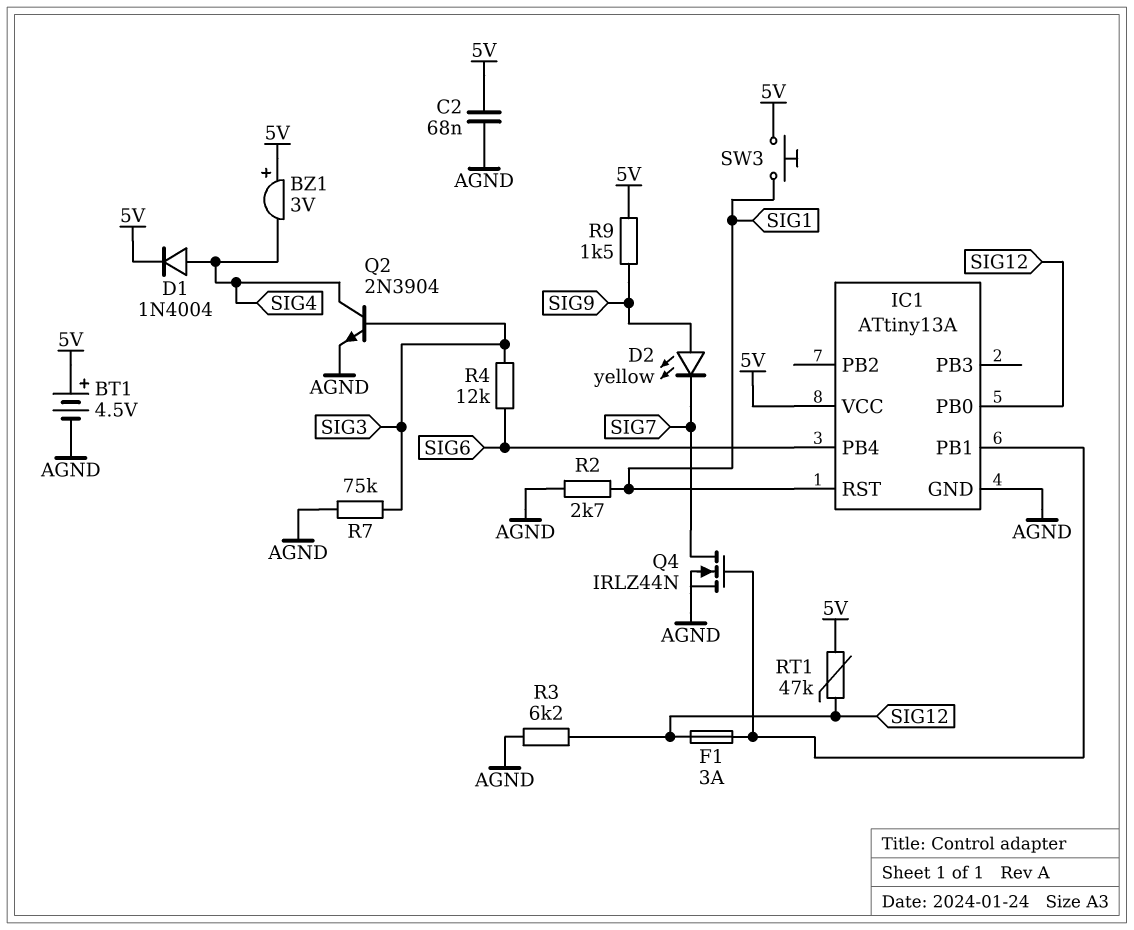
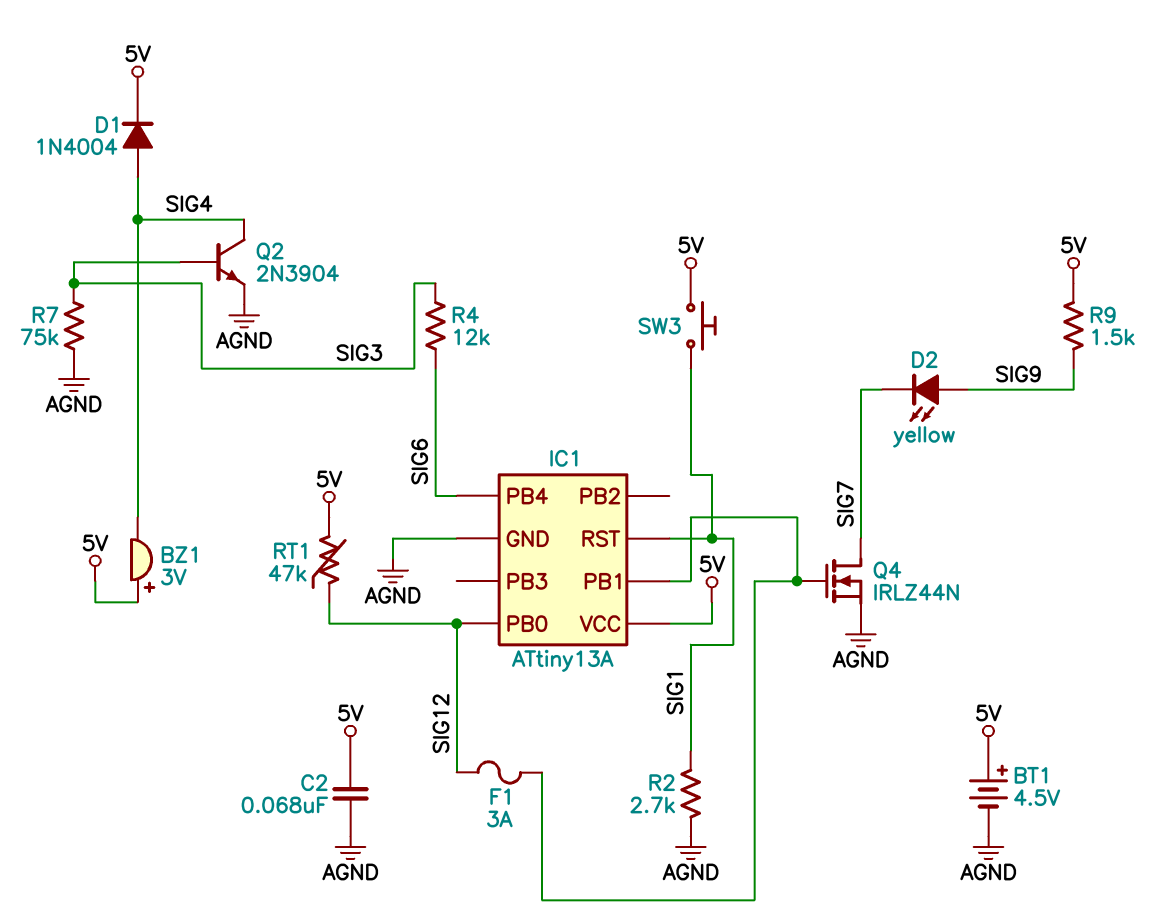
R3: 6.2k (AGND, SIG12) -> none

